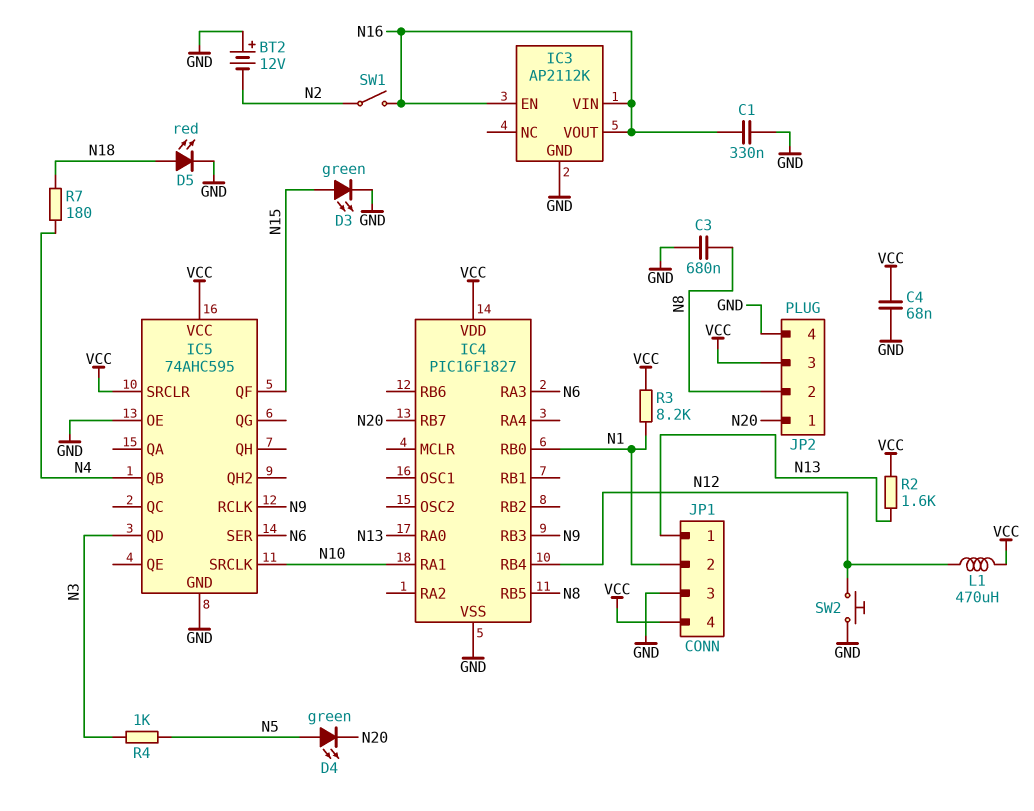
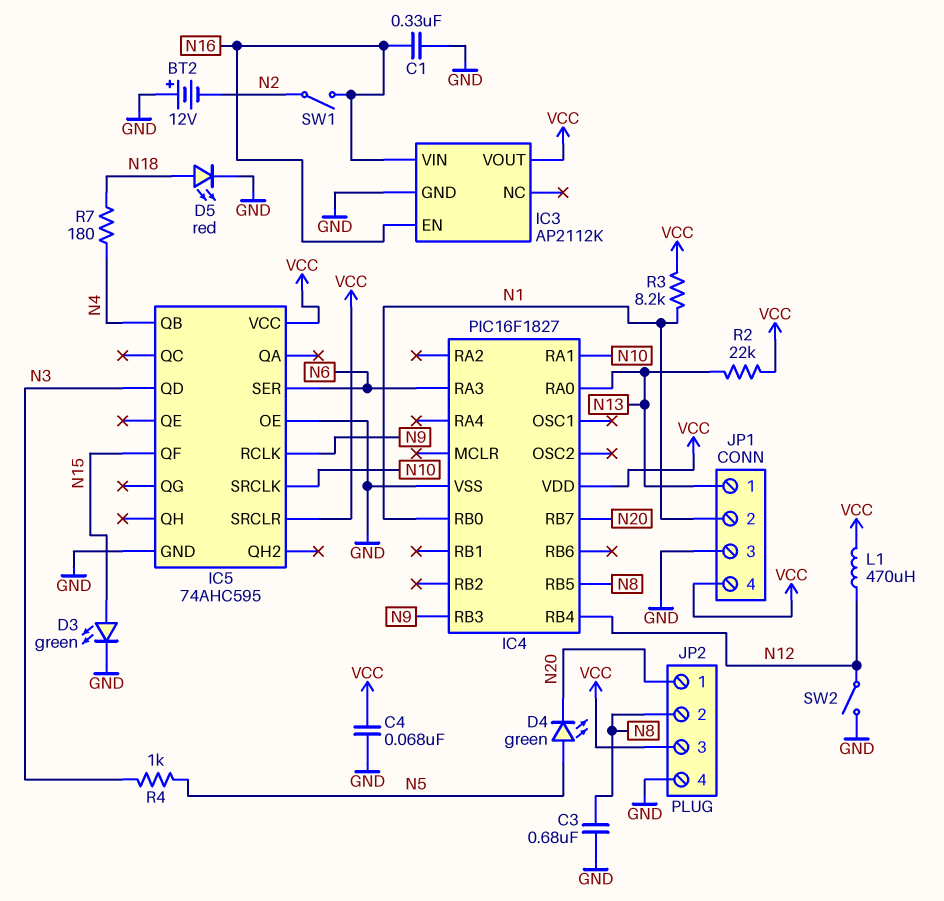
IC3 pin VOUT: N16 -> VCC
R2: 1.6k (N13, VCC) -> 22k (N13, VCC)
SW2: button (GND, N12) -> switch (GND, N12)

